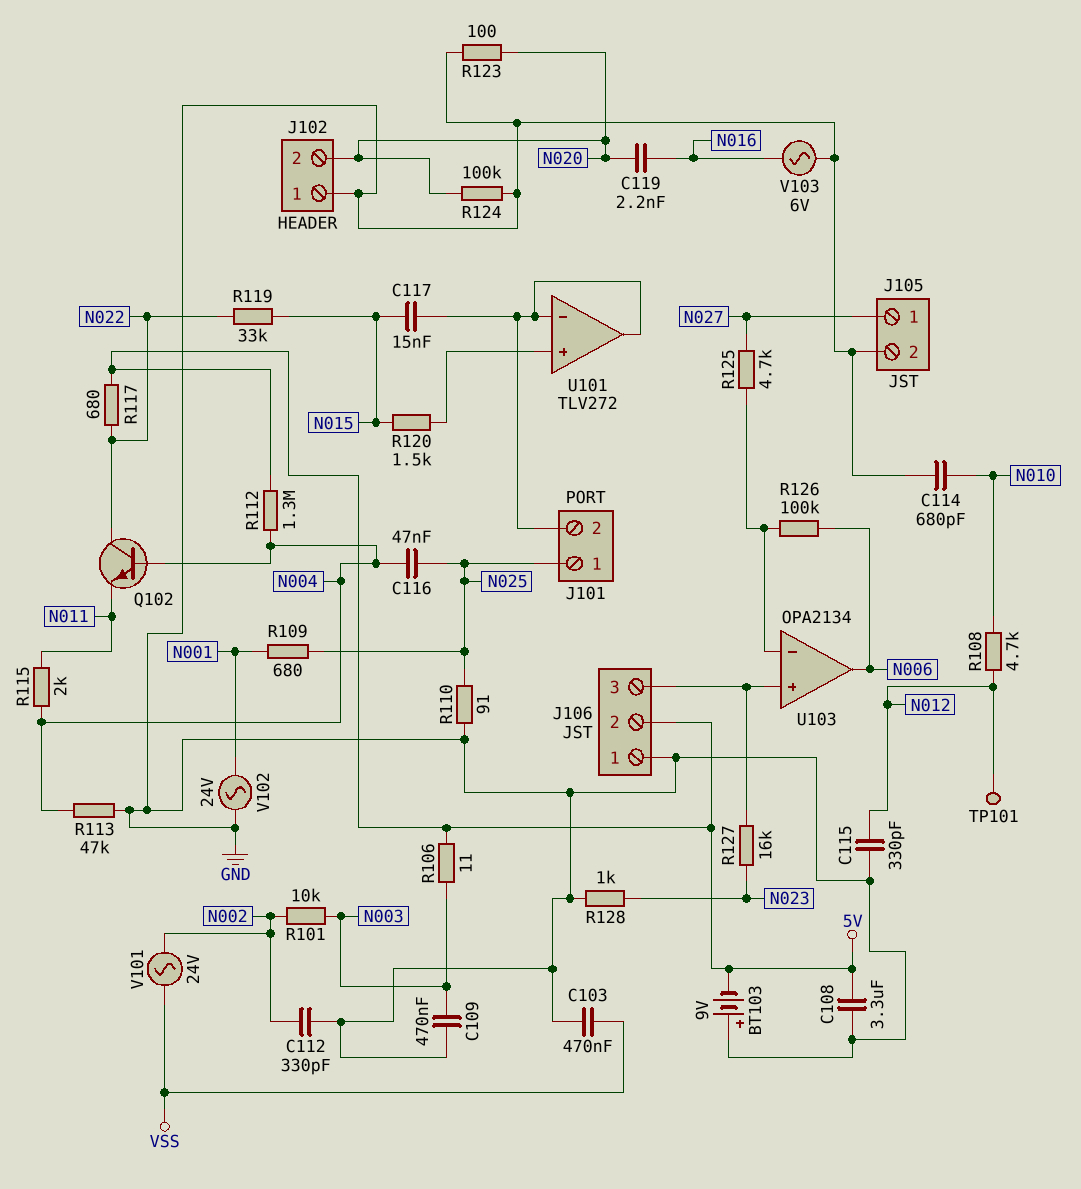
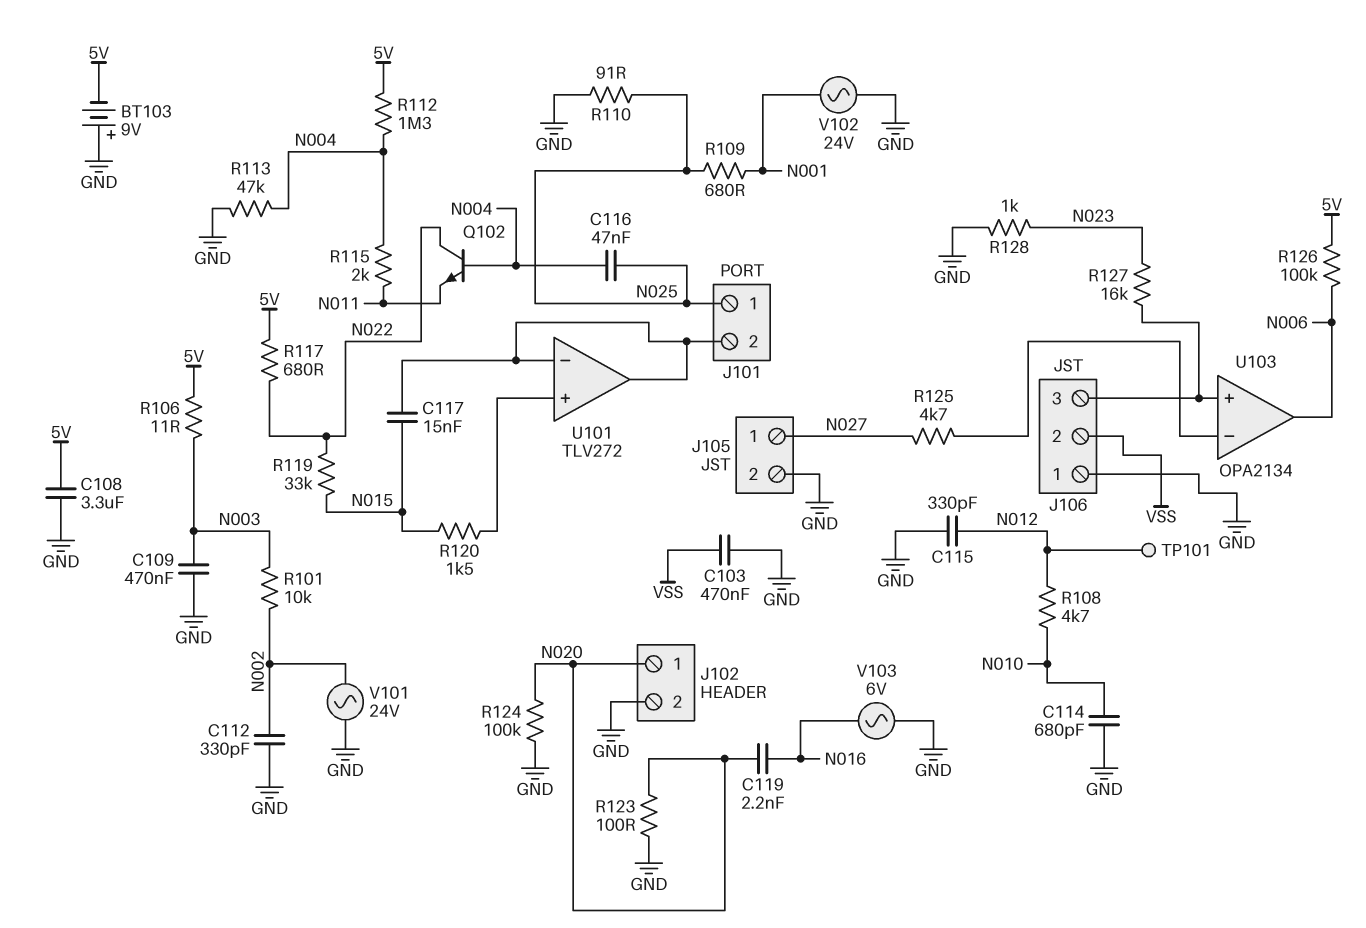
J102 pin 1: GND -> N020
J102 pin 2: N020 -> GND
J106 pin 2: 5V -> VSS
R126: 100k (N006, U103/in-) -> 100k (5V, N006)
V101: AC 24V (N002, VSS) -> AC 24V (GND, N002)

